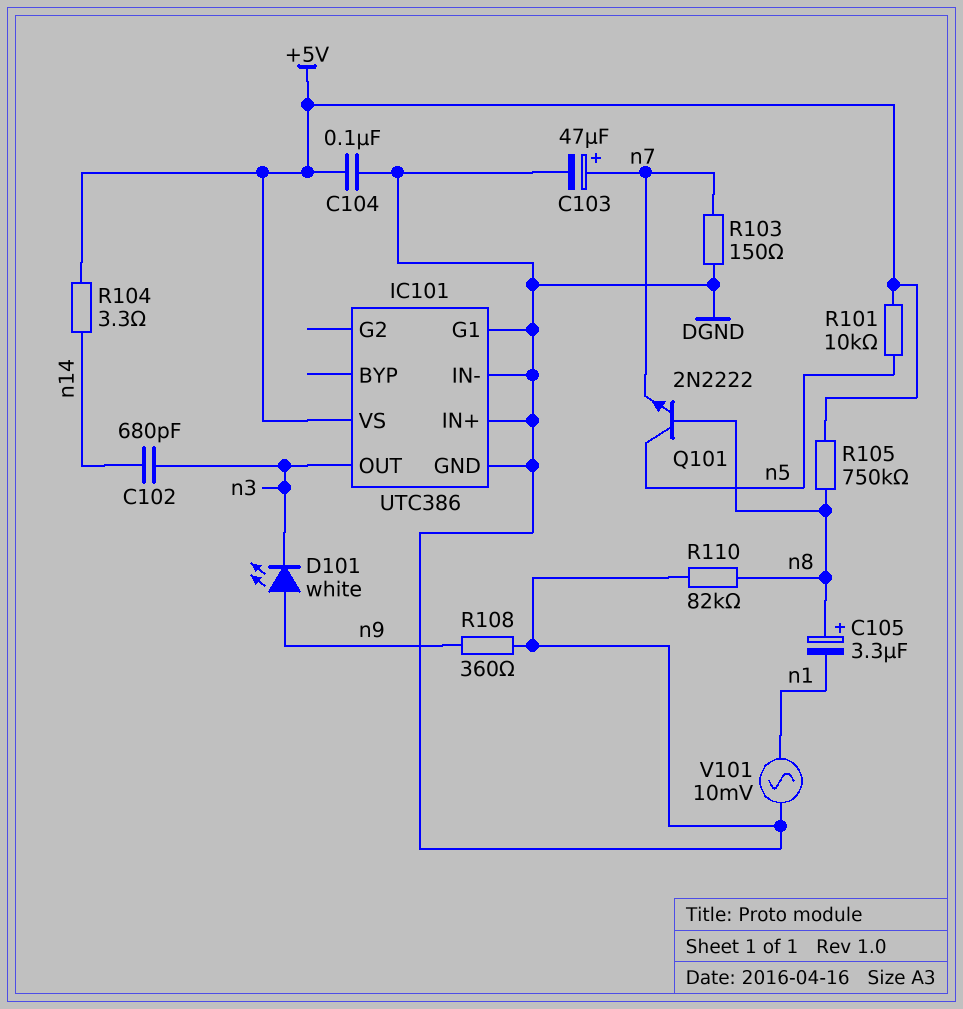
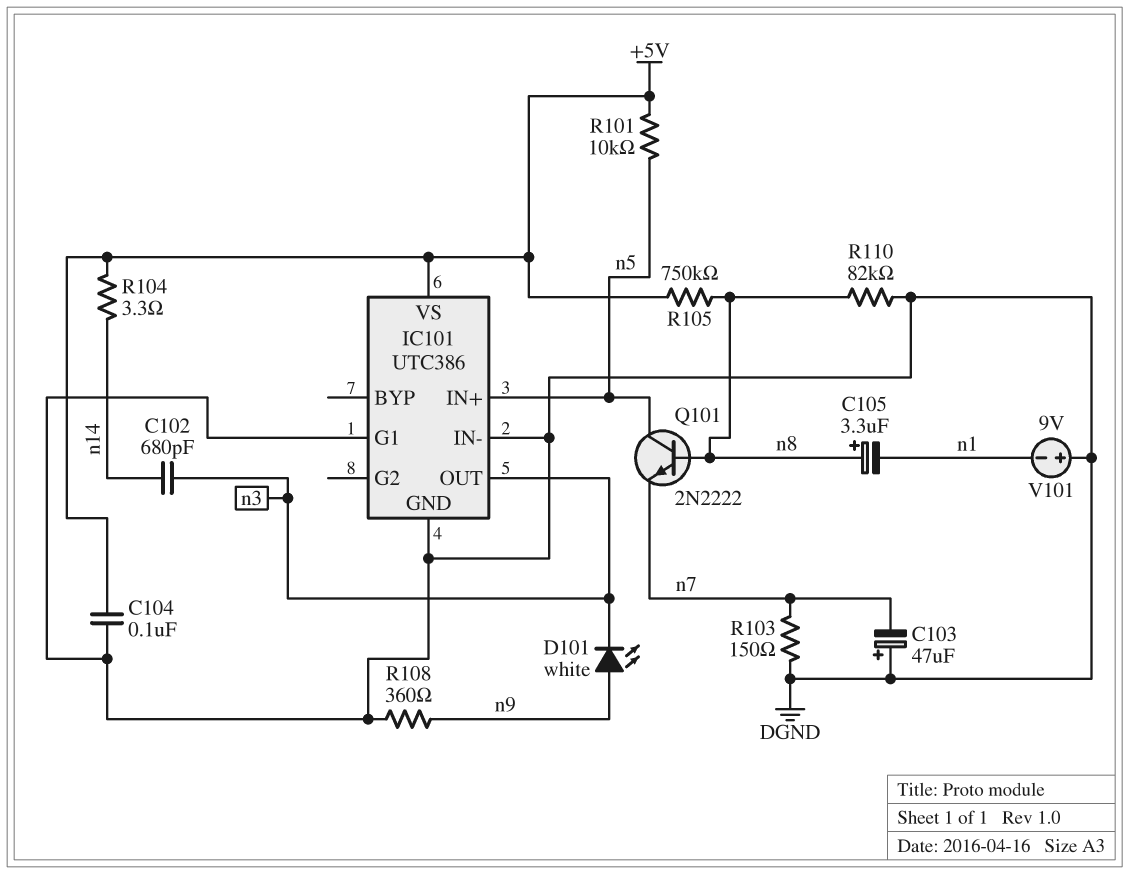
C103: 47uF (plus n7, minus DGND) -> 47uF (plus DGND, minus n7)
IC101 pin IN+: DGND -> n5
V101: AC 10mV (DGND, n1) -> 9V (plus DGND, minus n1)

